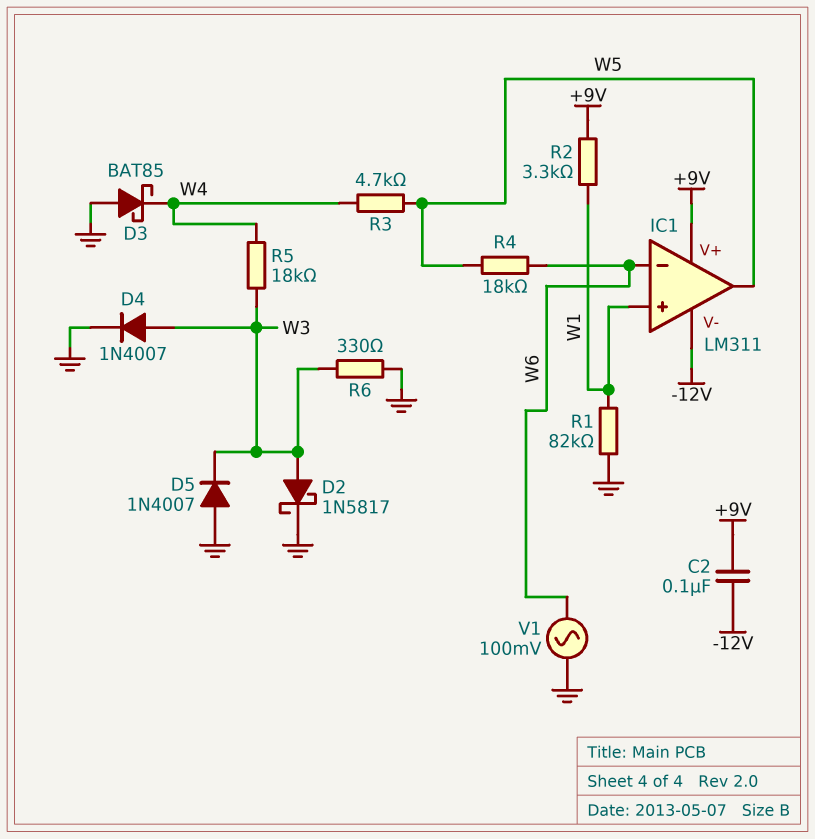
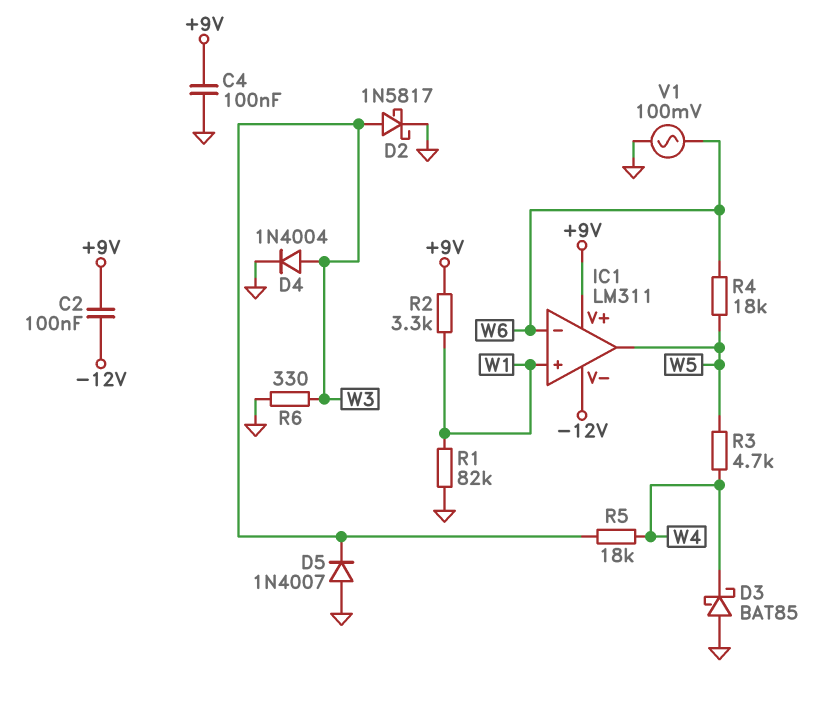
C4: none -> 100nF (+9V, GND)
D4: diode 1N4007 (A W3, K GND) -> diode 1N4004 (A W3, K GND)

